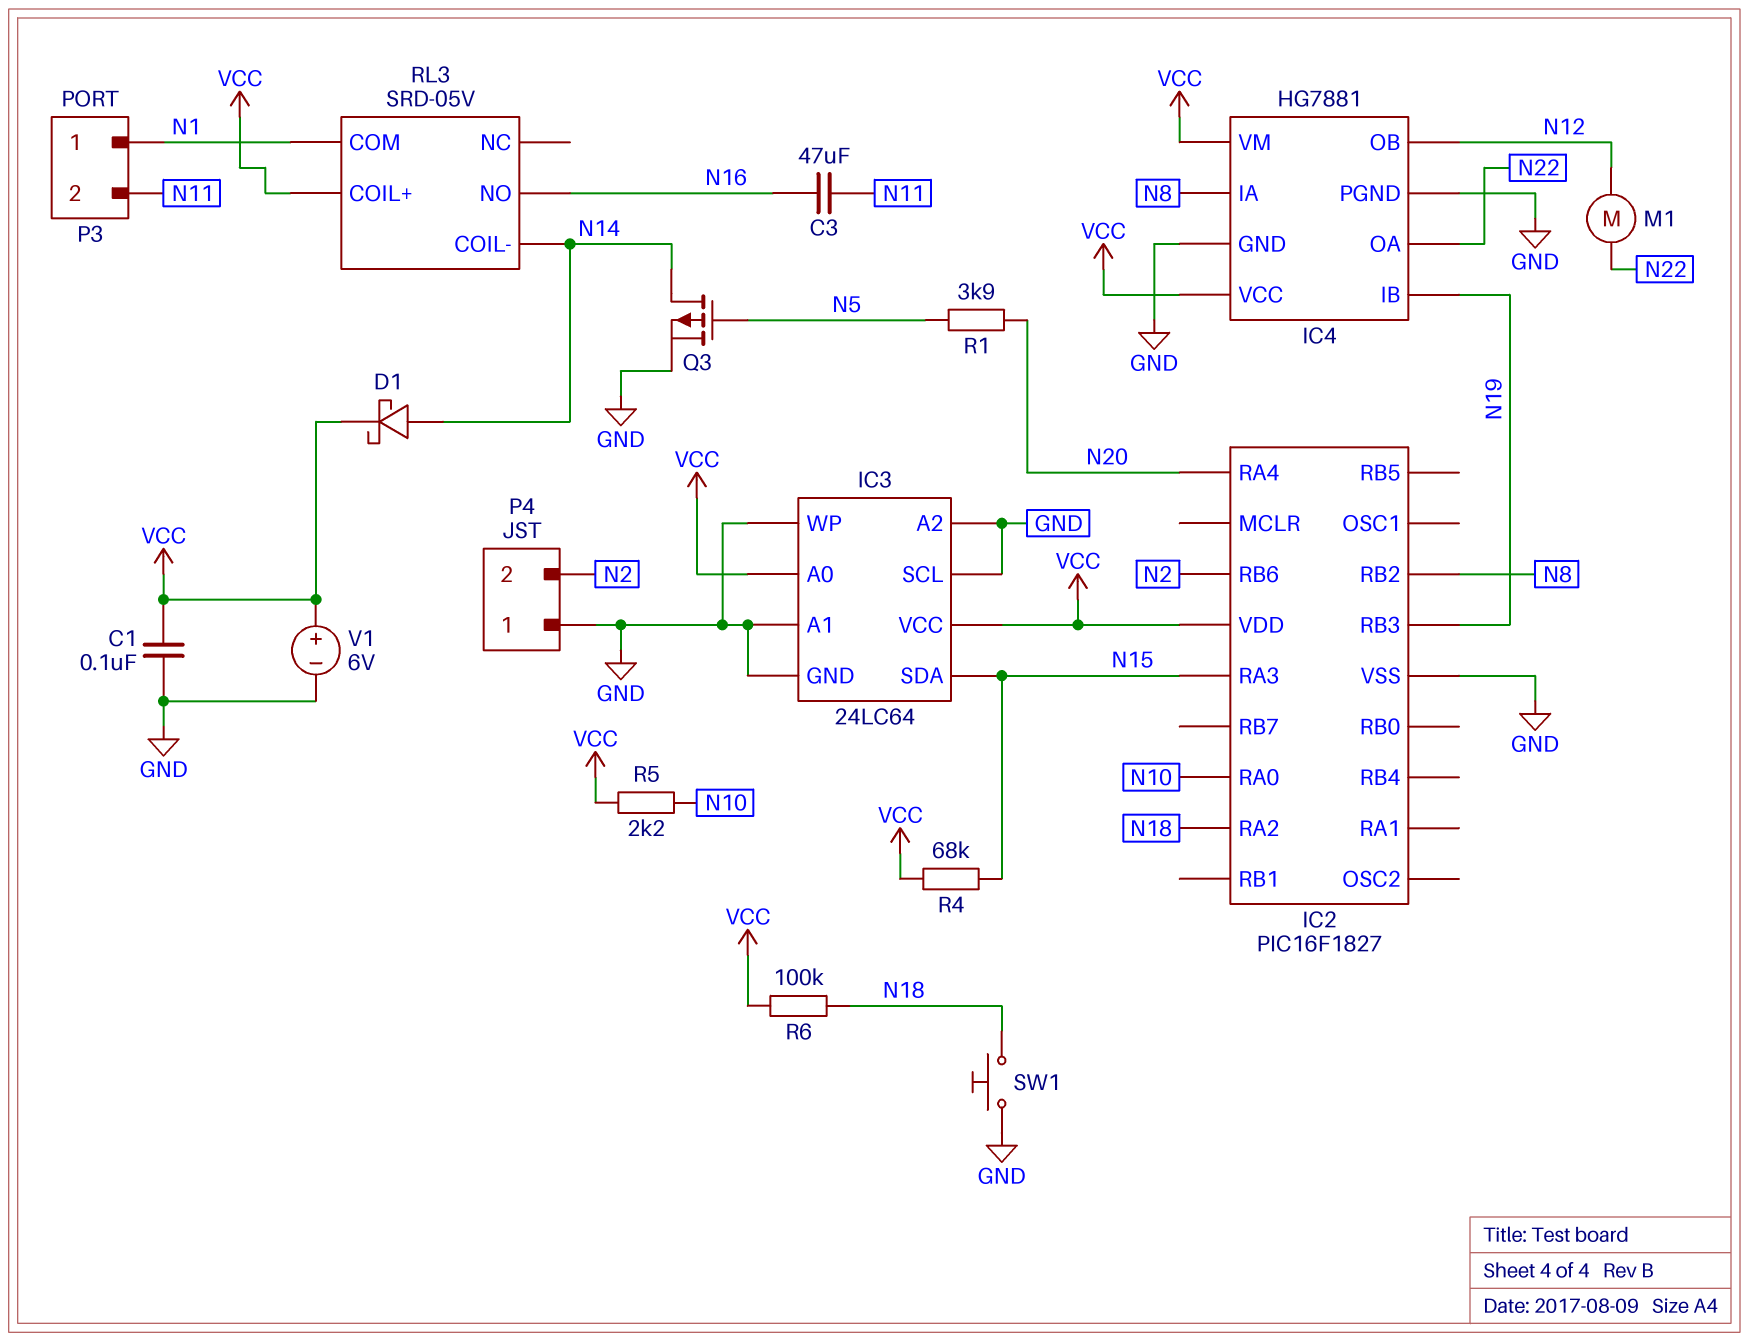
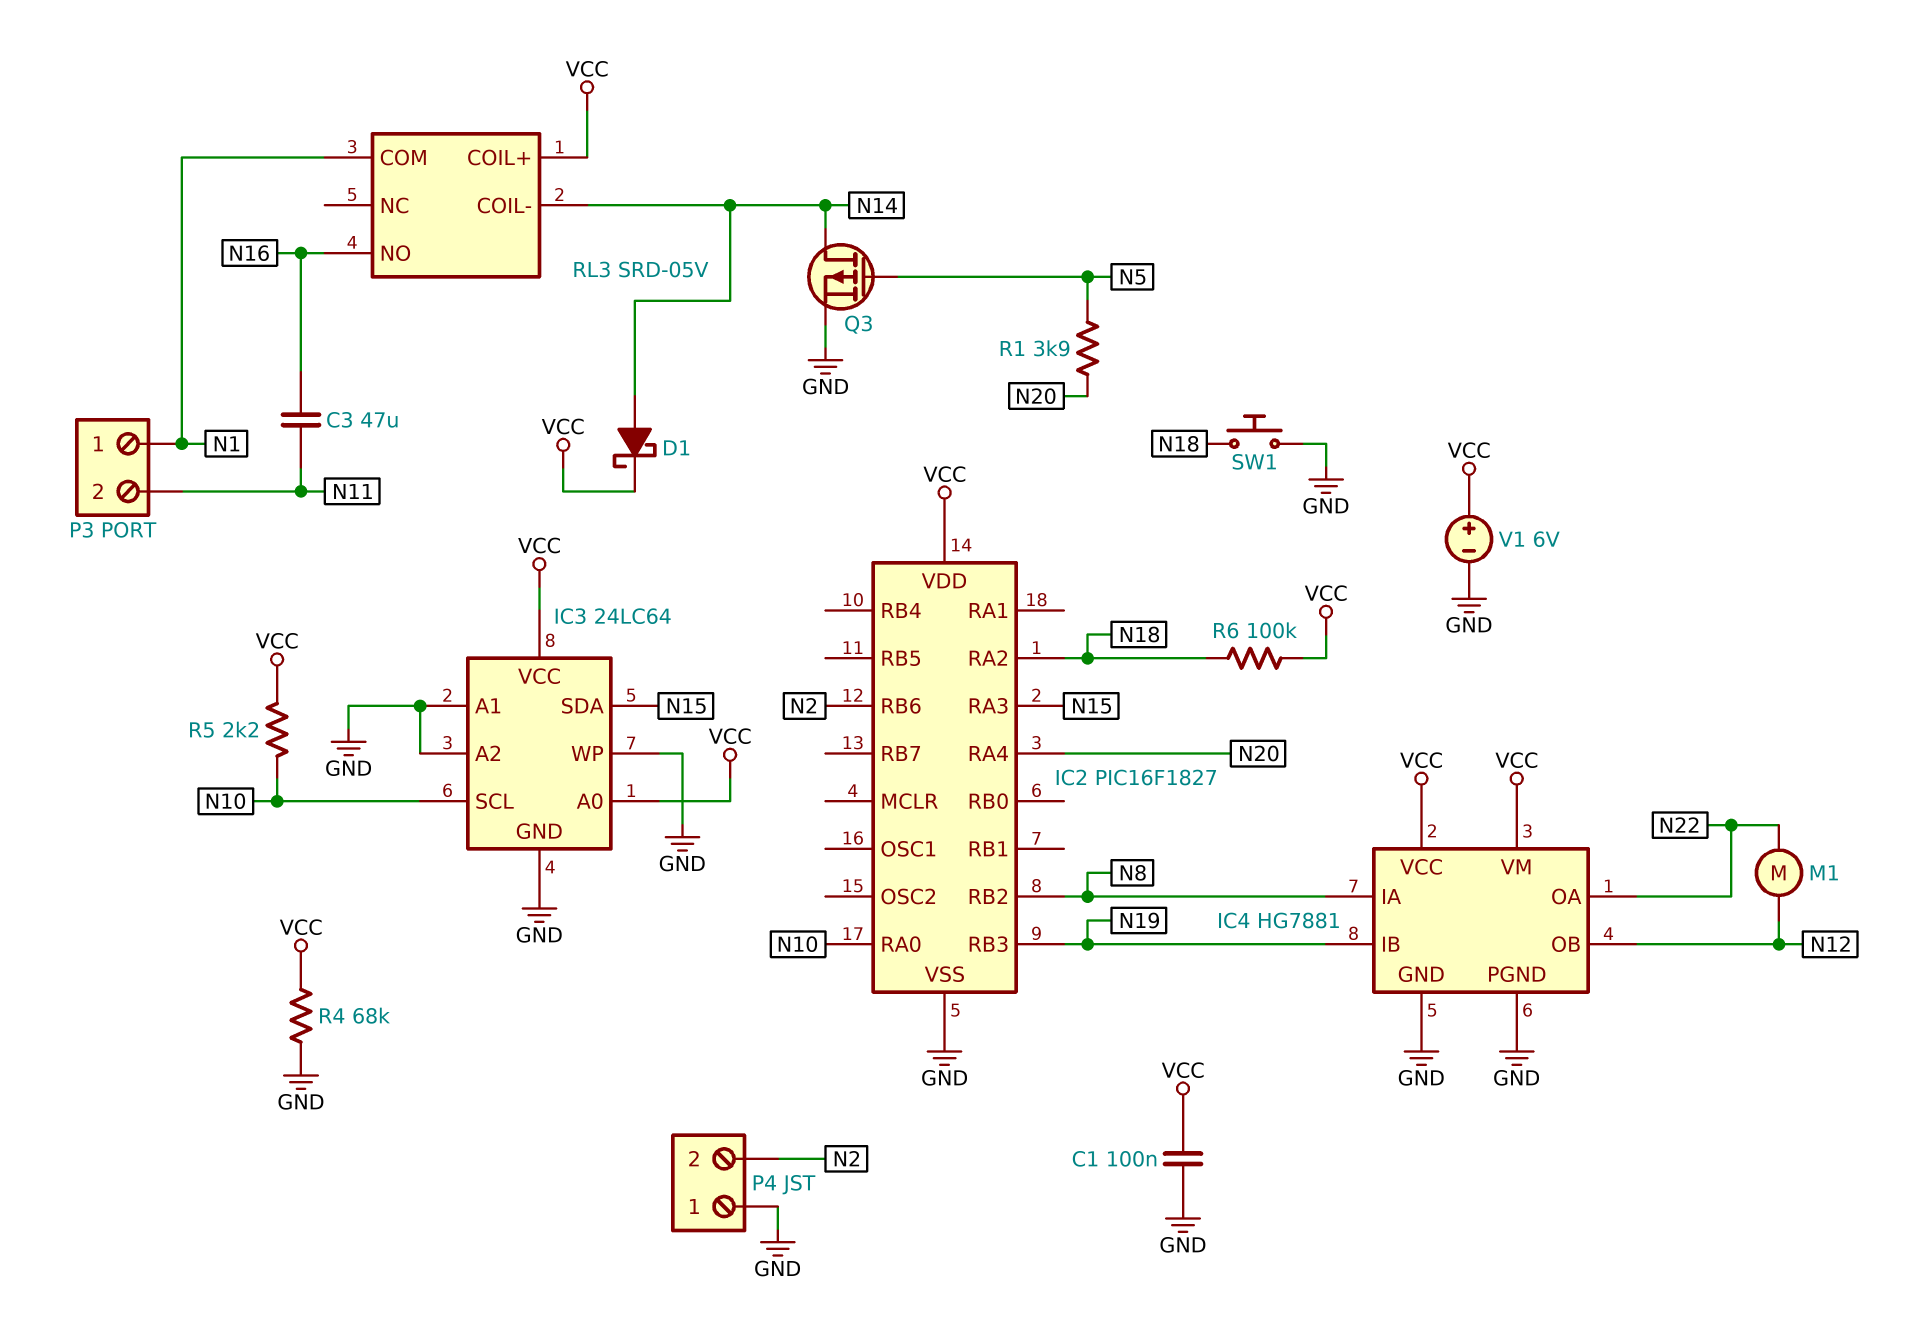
IC3 pin SCL: GND -> N10
R4: 68k (N15, VCC) -> 68k (GND, VCC)

